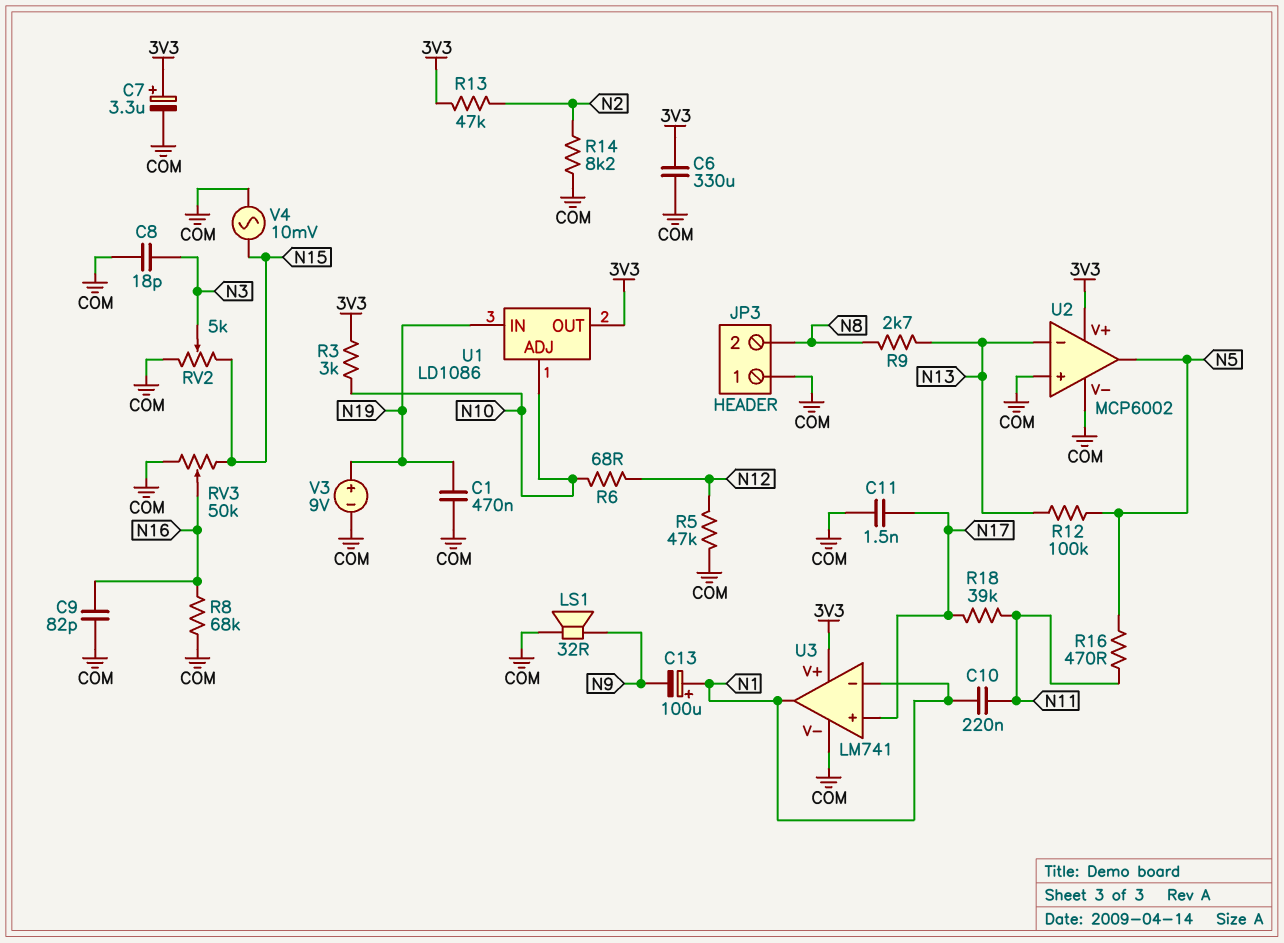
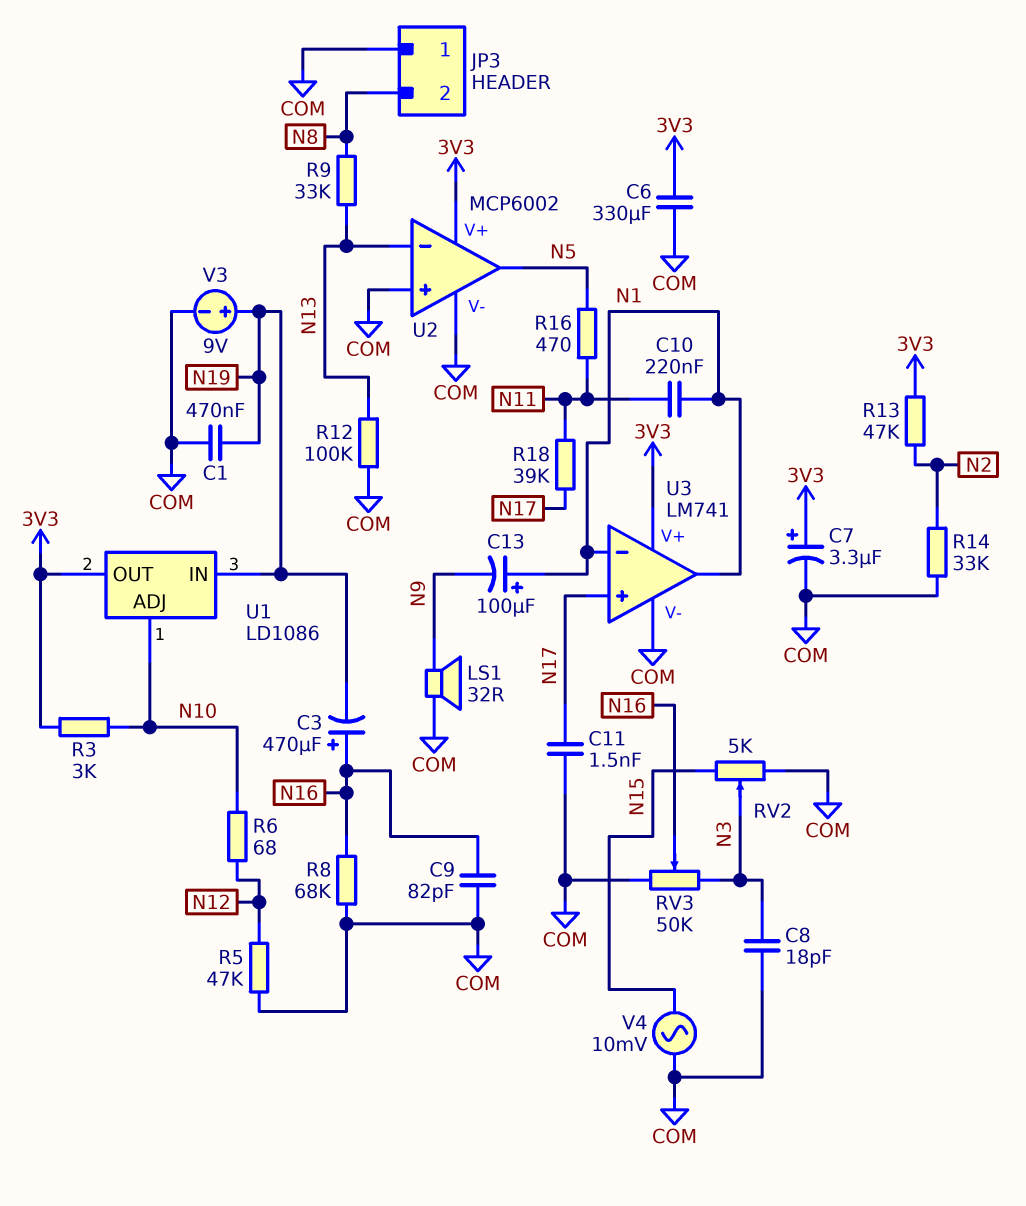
C3: none -> 470uF (plus N16, minus N19)
R9: 2.7k (N8, N13) -> 33k (N8, N13)
R12: 100k (N5, N13) -> 100k (COM, N13)
R14: 8.2k (COM, N2) -> 33k (COM, N2)
RV3: 50k (COM, N15, wiper N16) -> 50k (COM, N3, wiper N16)

